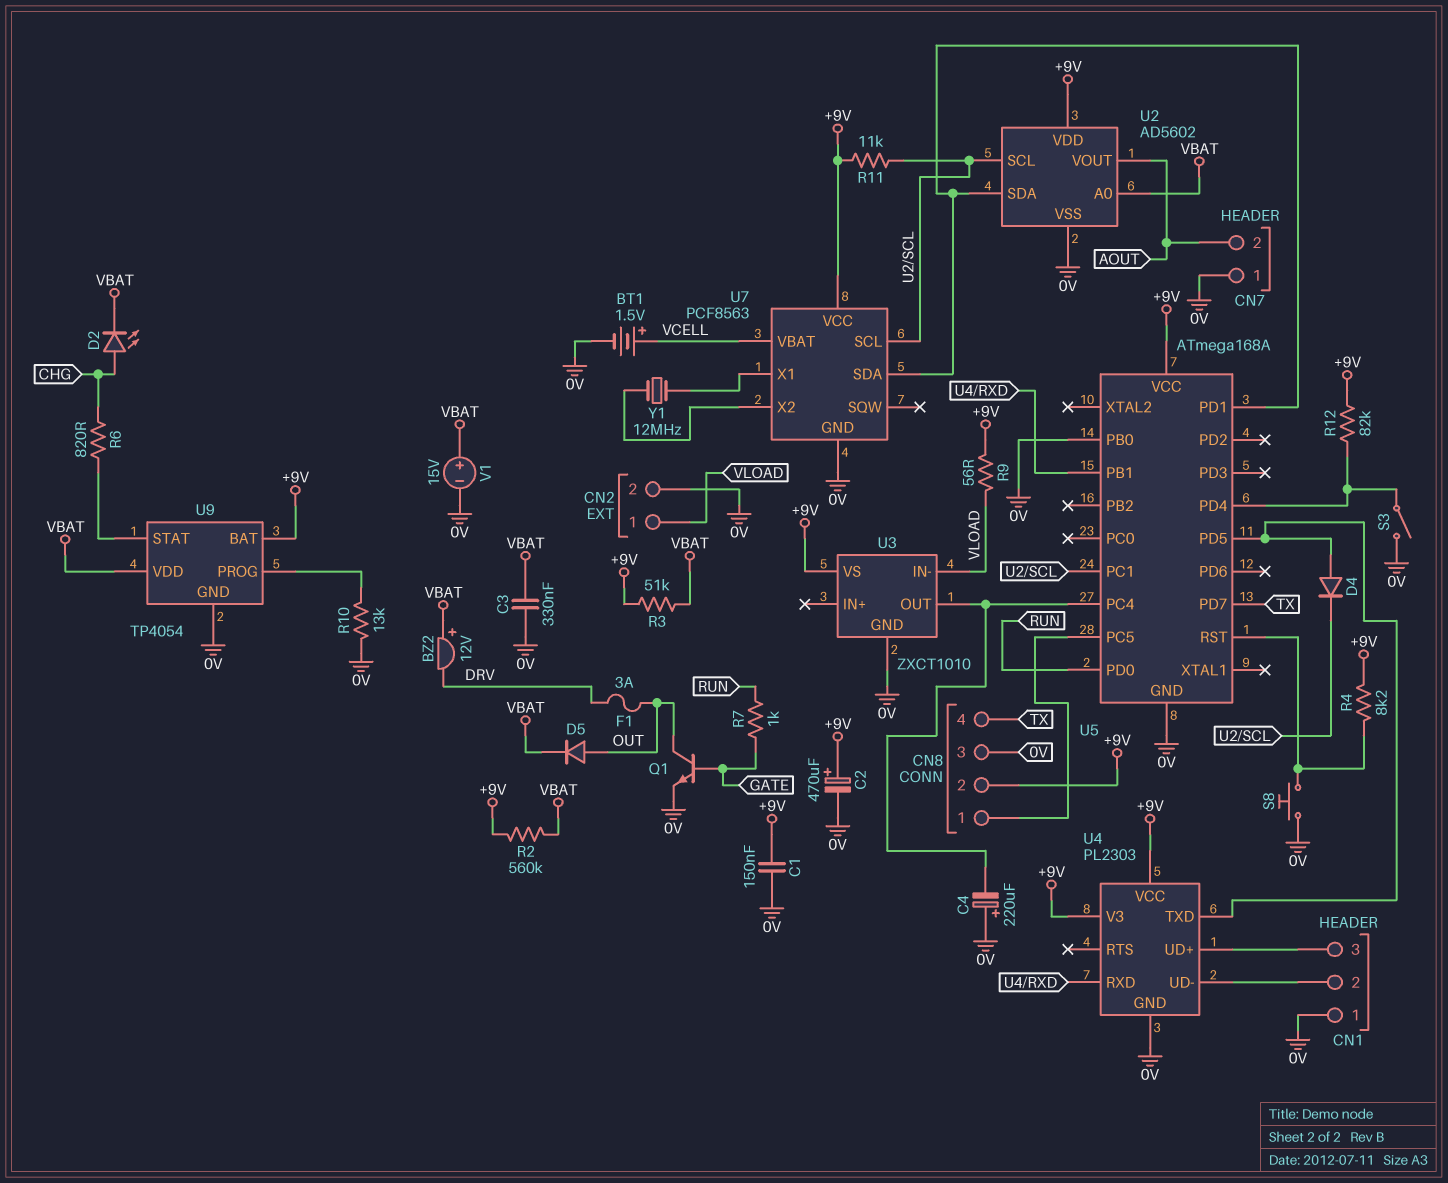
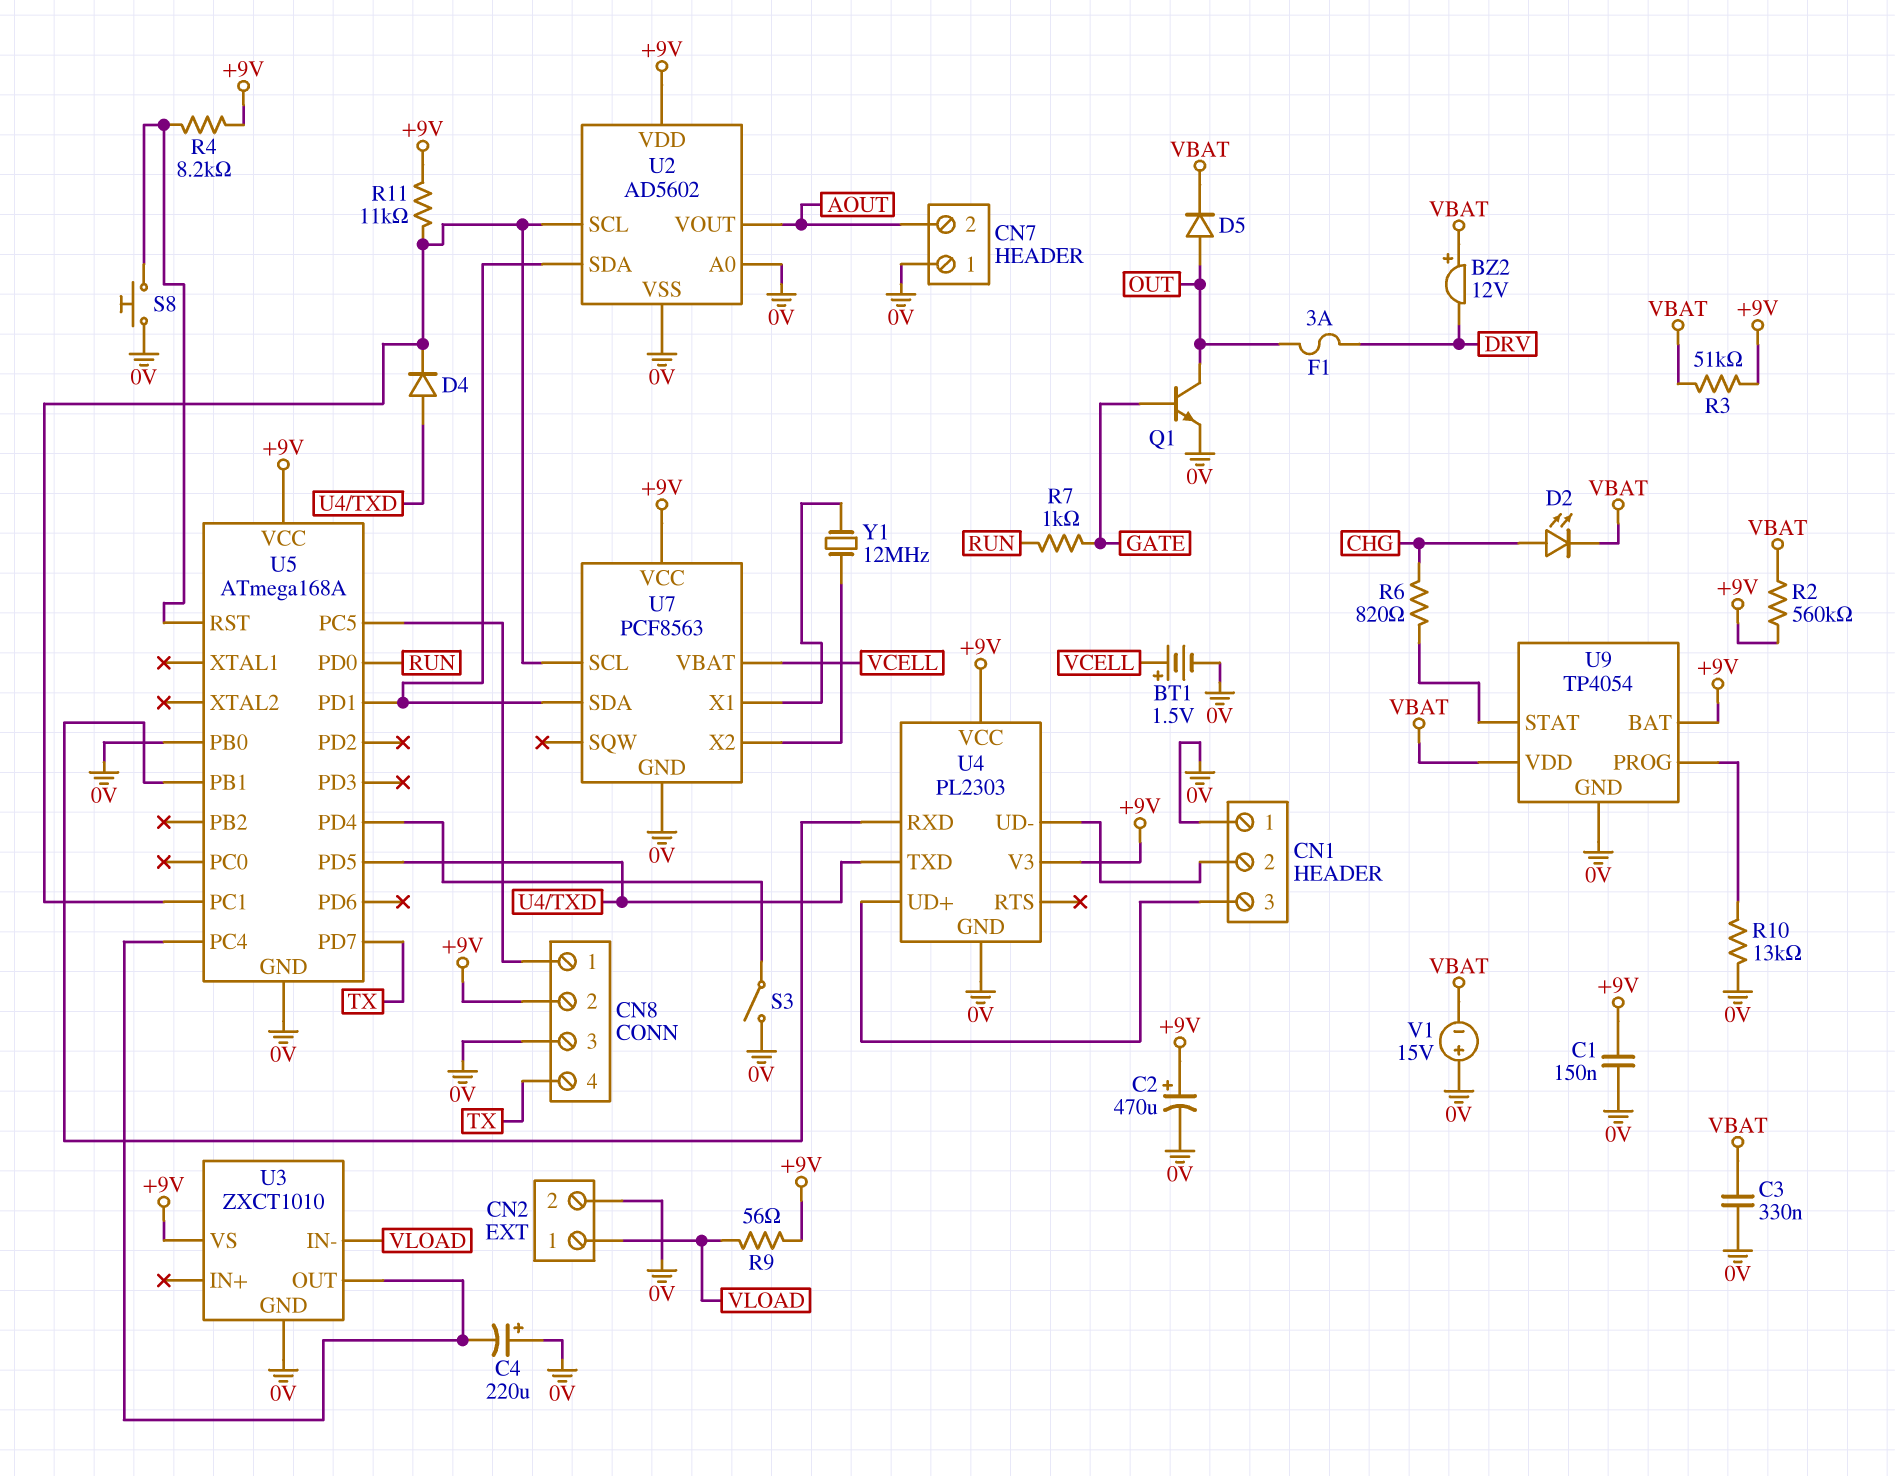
R12: 82k (+9V, U5/PD4) -> none
U2 pin A0: VBAT -> 0V
V1: 15V (plus VBAT, minus 0V) -> 15V (plus 0V, minus VBAT)

